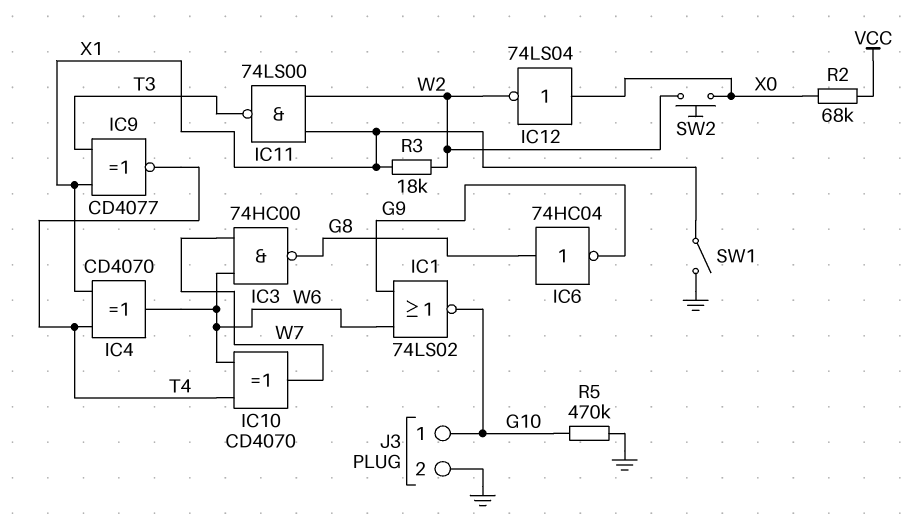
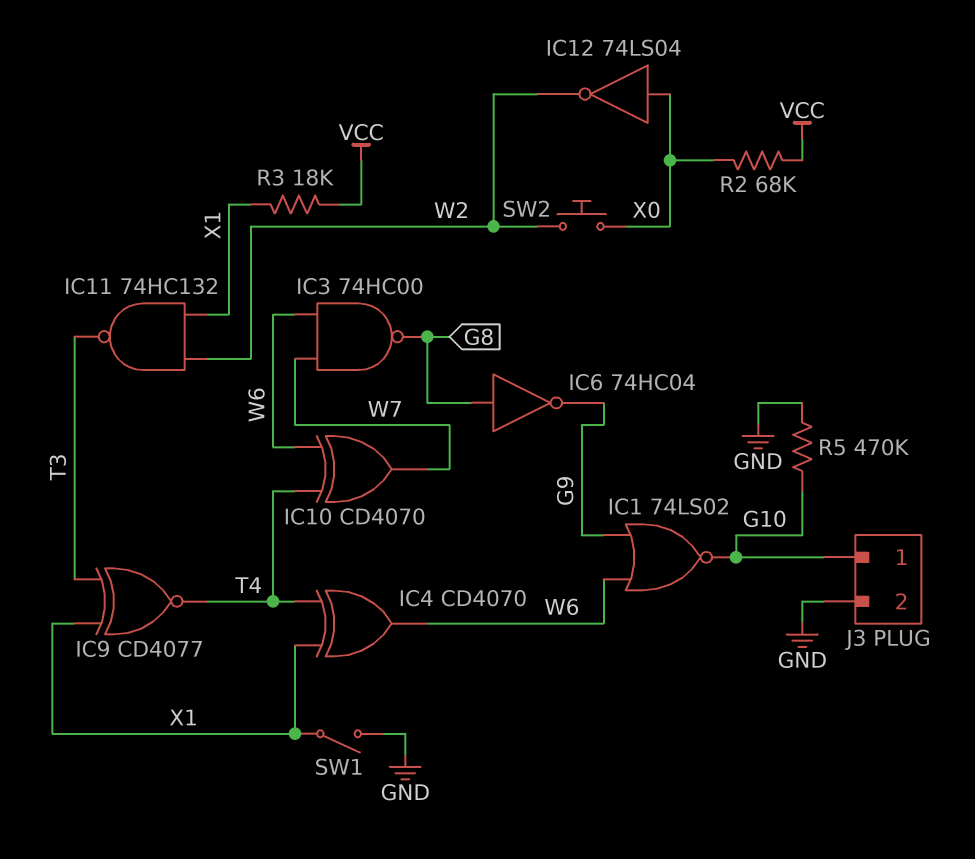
IC11: NAND 74LS00 (in W2, in X1, out T3) -> NAND 74HC132 (in W2, in X1, out T3)
R3: 18k (W2, X1) -> 18k (VCC, X1)

